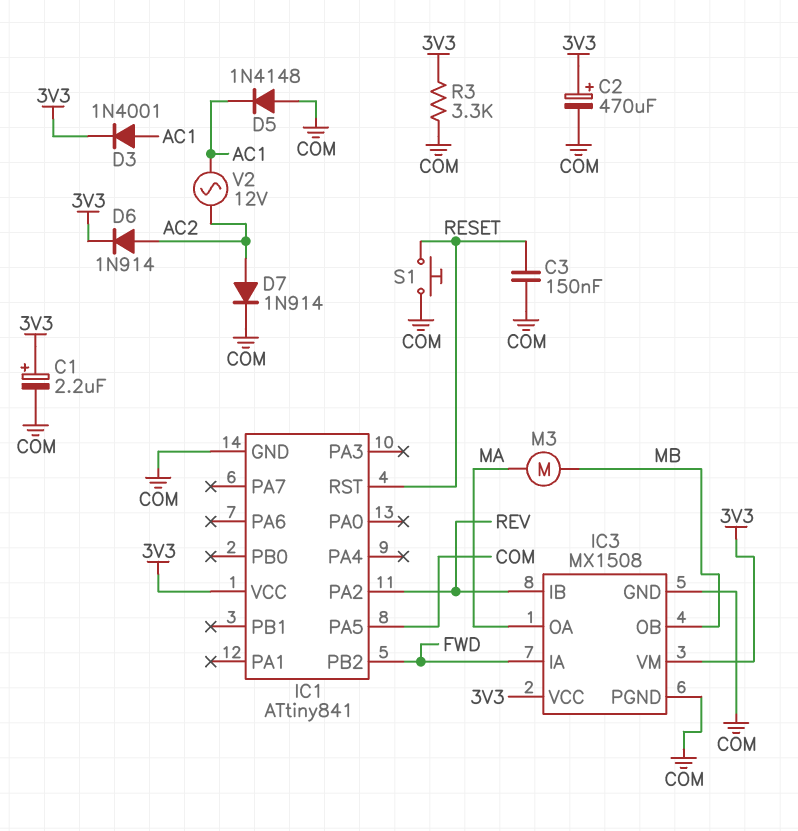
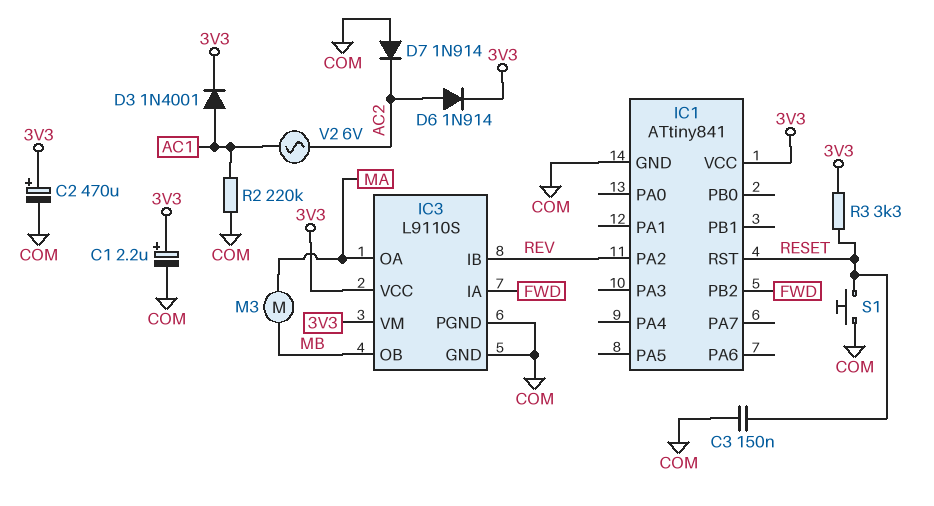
D5: diode 1N4148 (A COM, K AC1) -> none
D7: diode 1N914 (A AC2, K COM) -> diode 1N914 (A COM, K AC2)
IC1 pin PA5: COM -> none
IC3: MX1508 -> L9110S
R2: none -> 220k (AC1, COM)
R3: 3.3k (3V3, COM) -> 3.3k (3V3, RESET)
V2: AC 12V (AC1, AC2) -> AC 6V (AC1, AC2)

